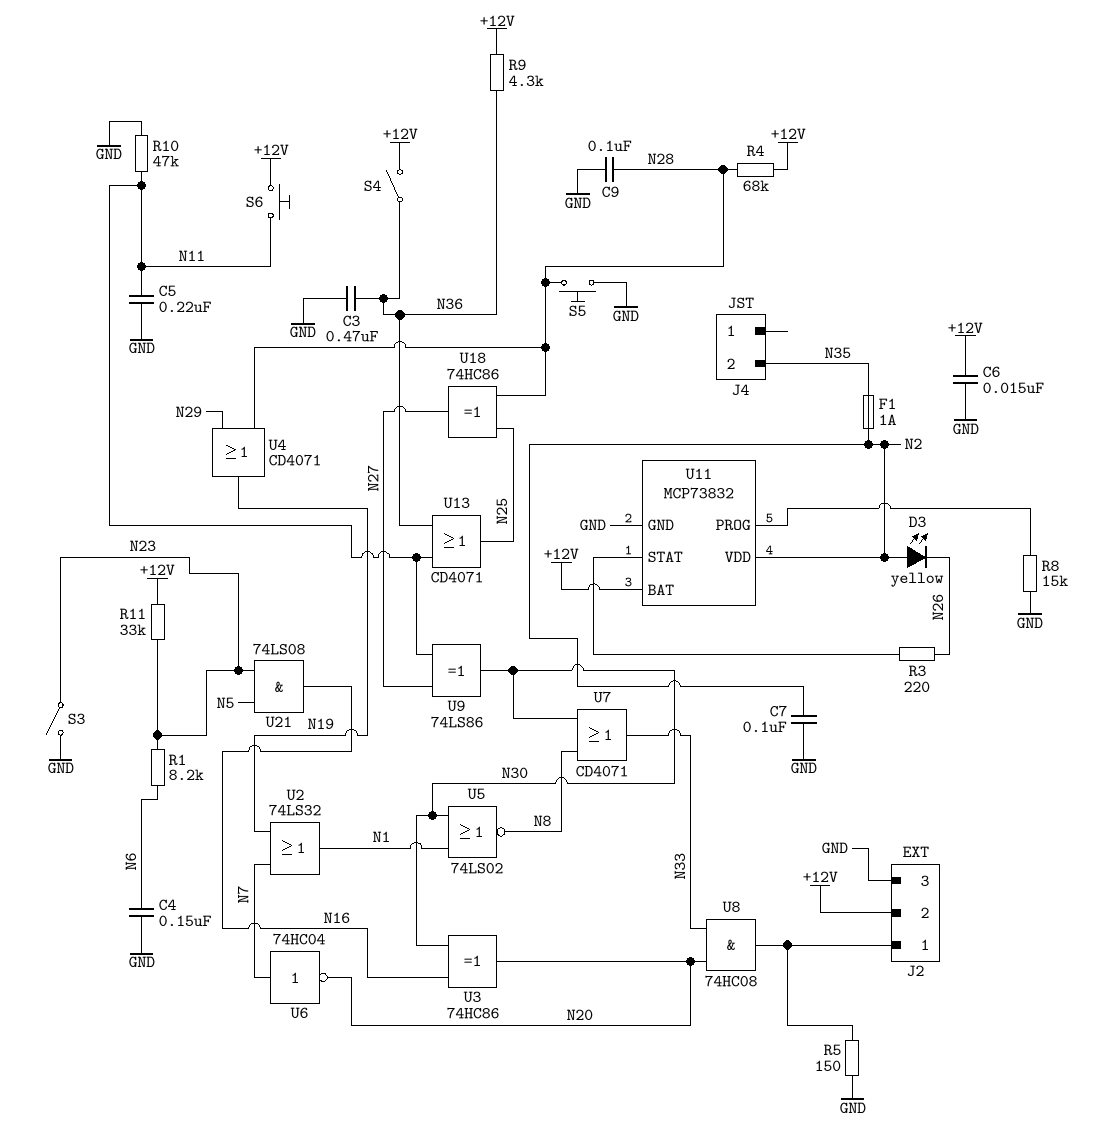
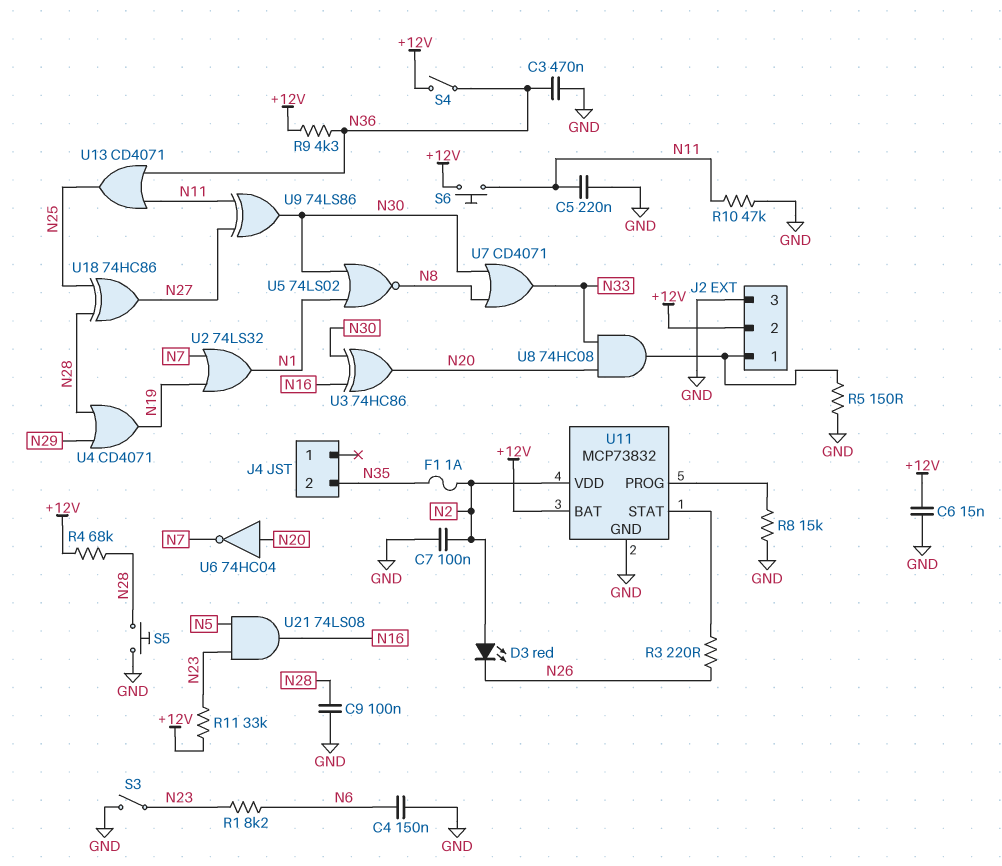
D3: LED yellow (A N2, K N26) -> LED red (A N2, K N26)
U6: NOT 74HC04 (in N7, out N20) -> NOT 74HC04 (in N20, out N7)

